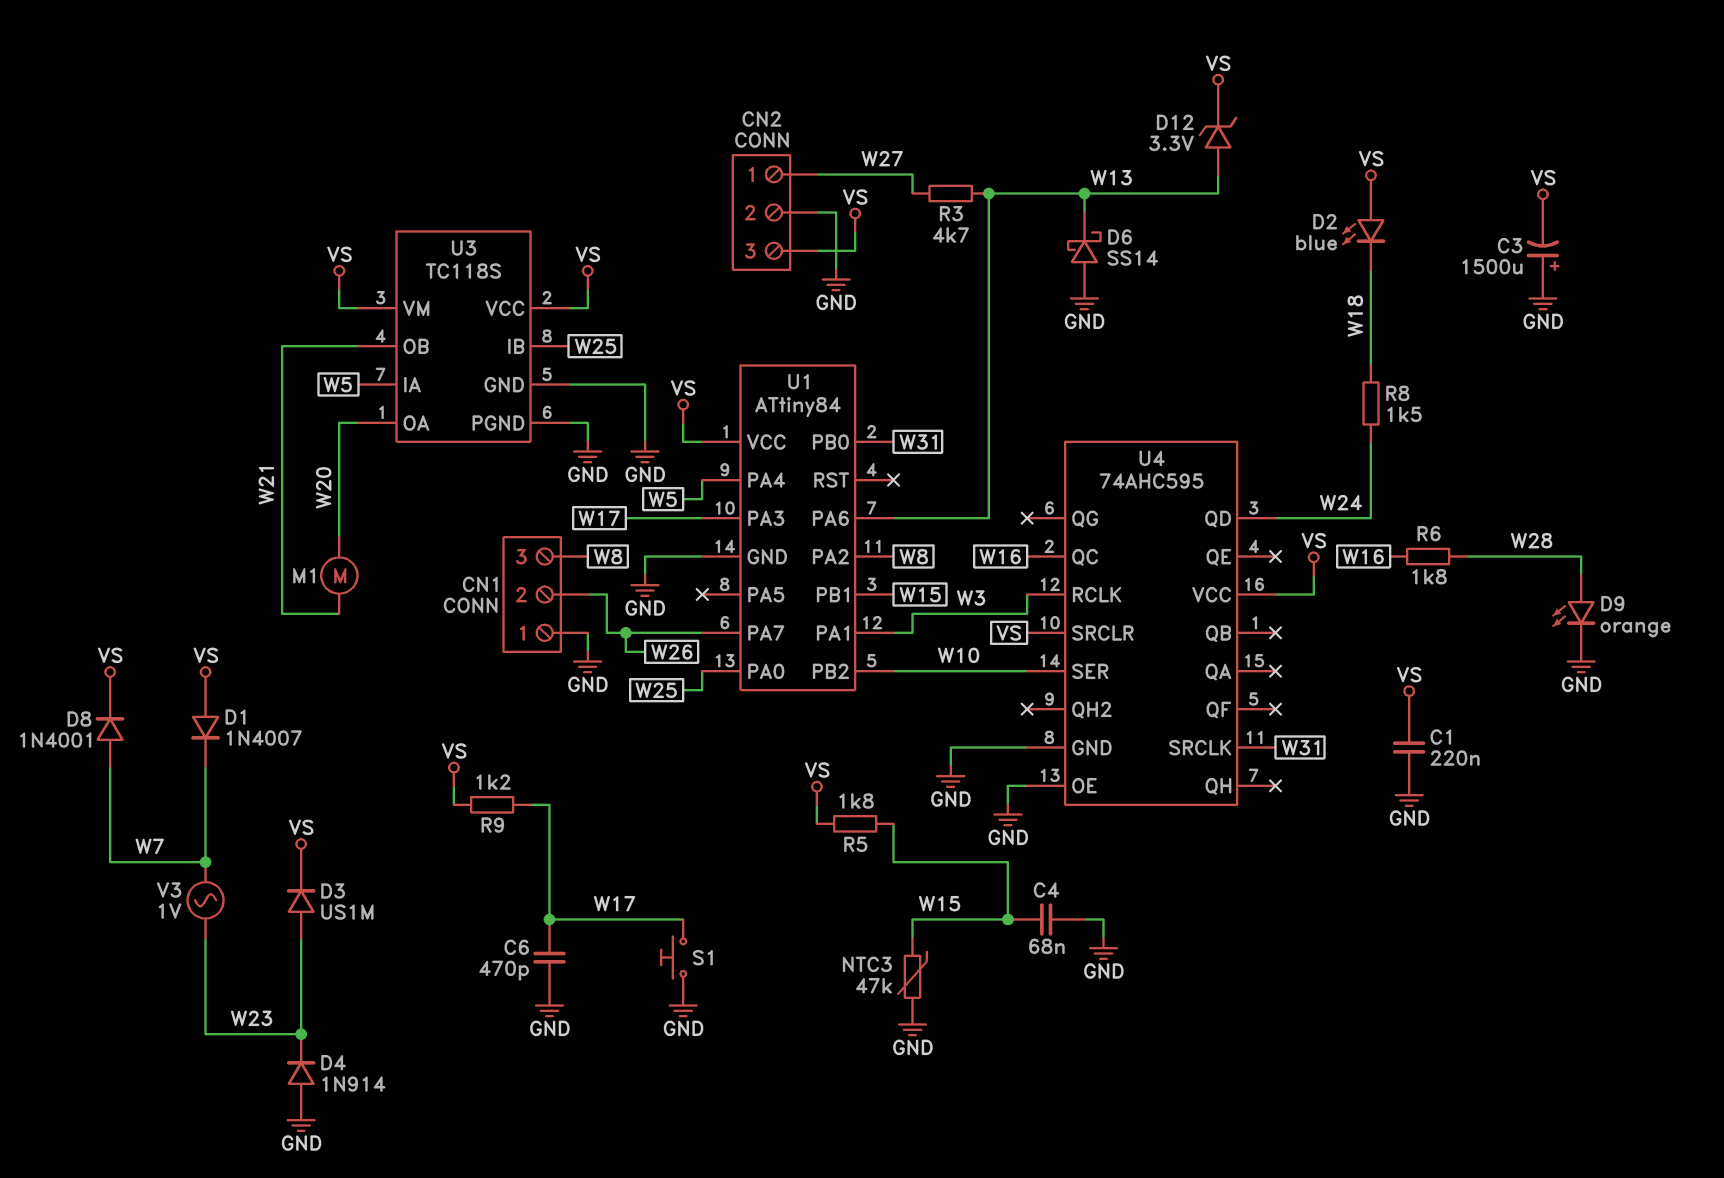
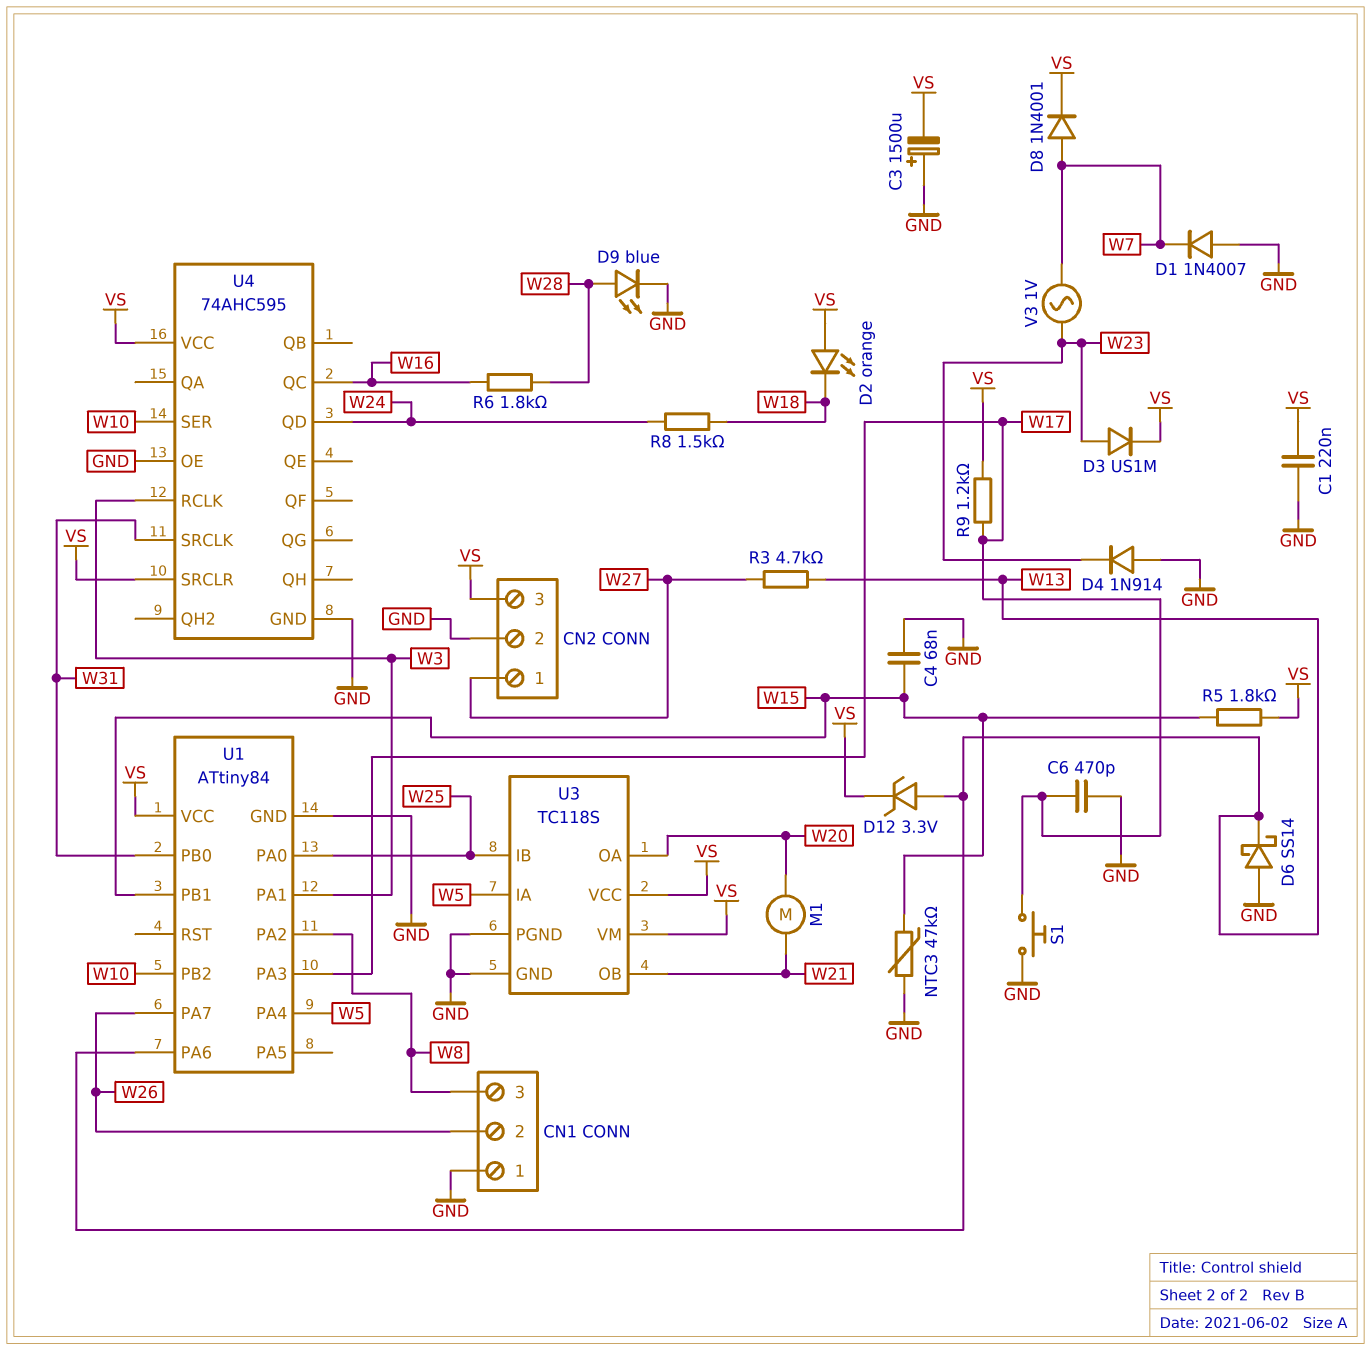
D1: diode 1N4007 (A VS, K W7) -> diode 1N4007 (A GND, K W7)
D2: LED blue (A VS, K W18) -> LED orange (A VS, K W18)
D9: LED orange (A W28, K GND) -> LED blue (A W28, K GND)

